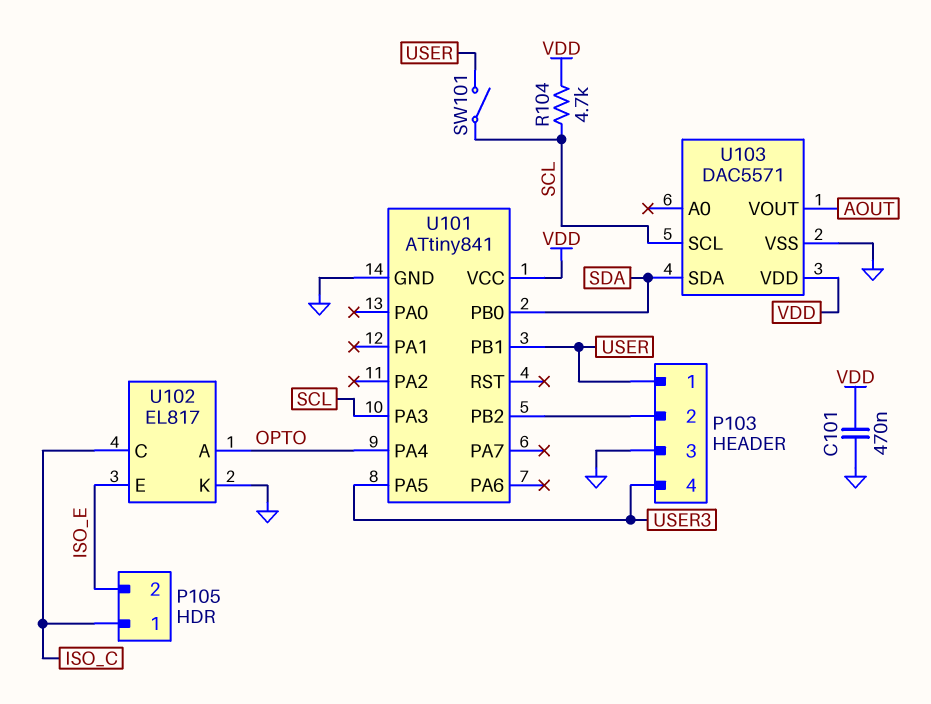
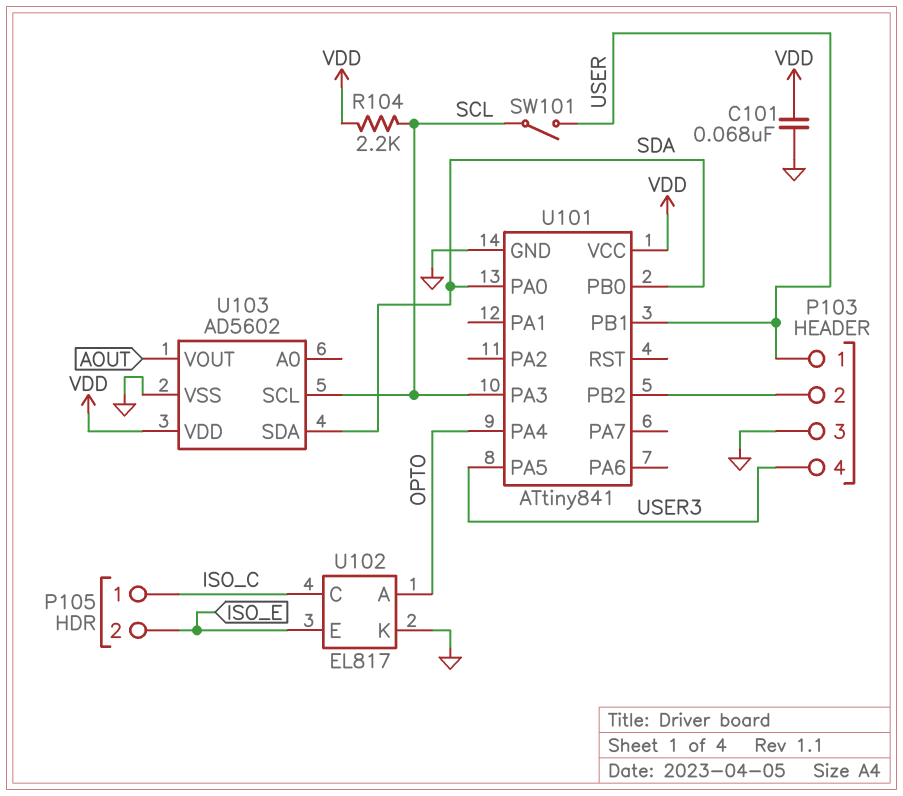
C101: 470nF (GND, VDD) -> 68nF (GND, VDD)
R104: 4.7k (SCL, VDD) -> 2.2k (SCL, VDD)
U101 pin PA0: none -> SDA
U103: DAC5571 -> AD5602

